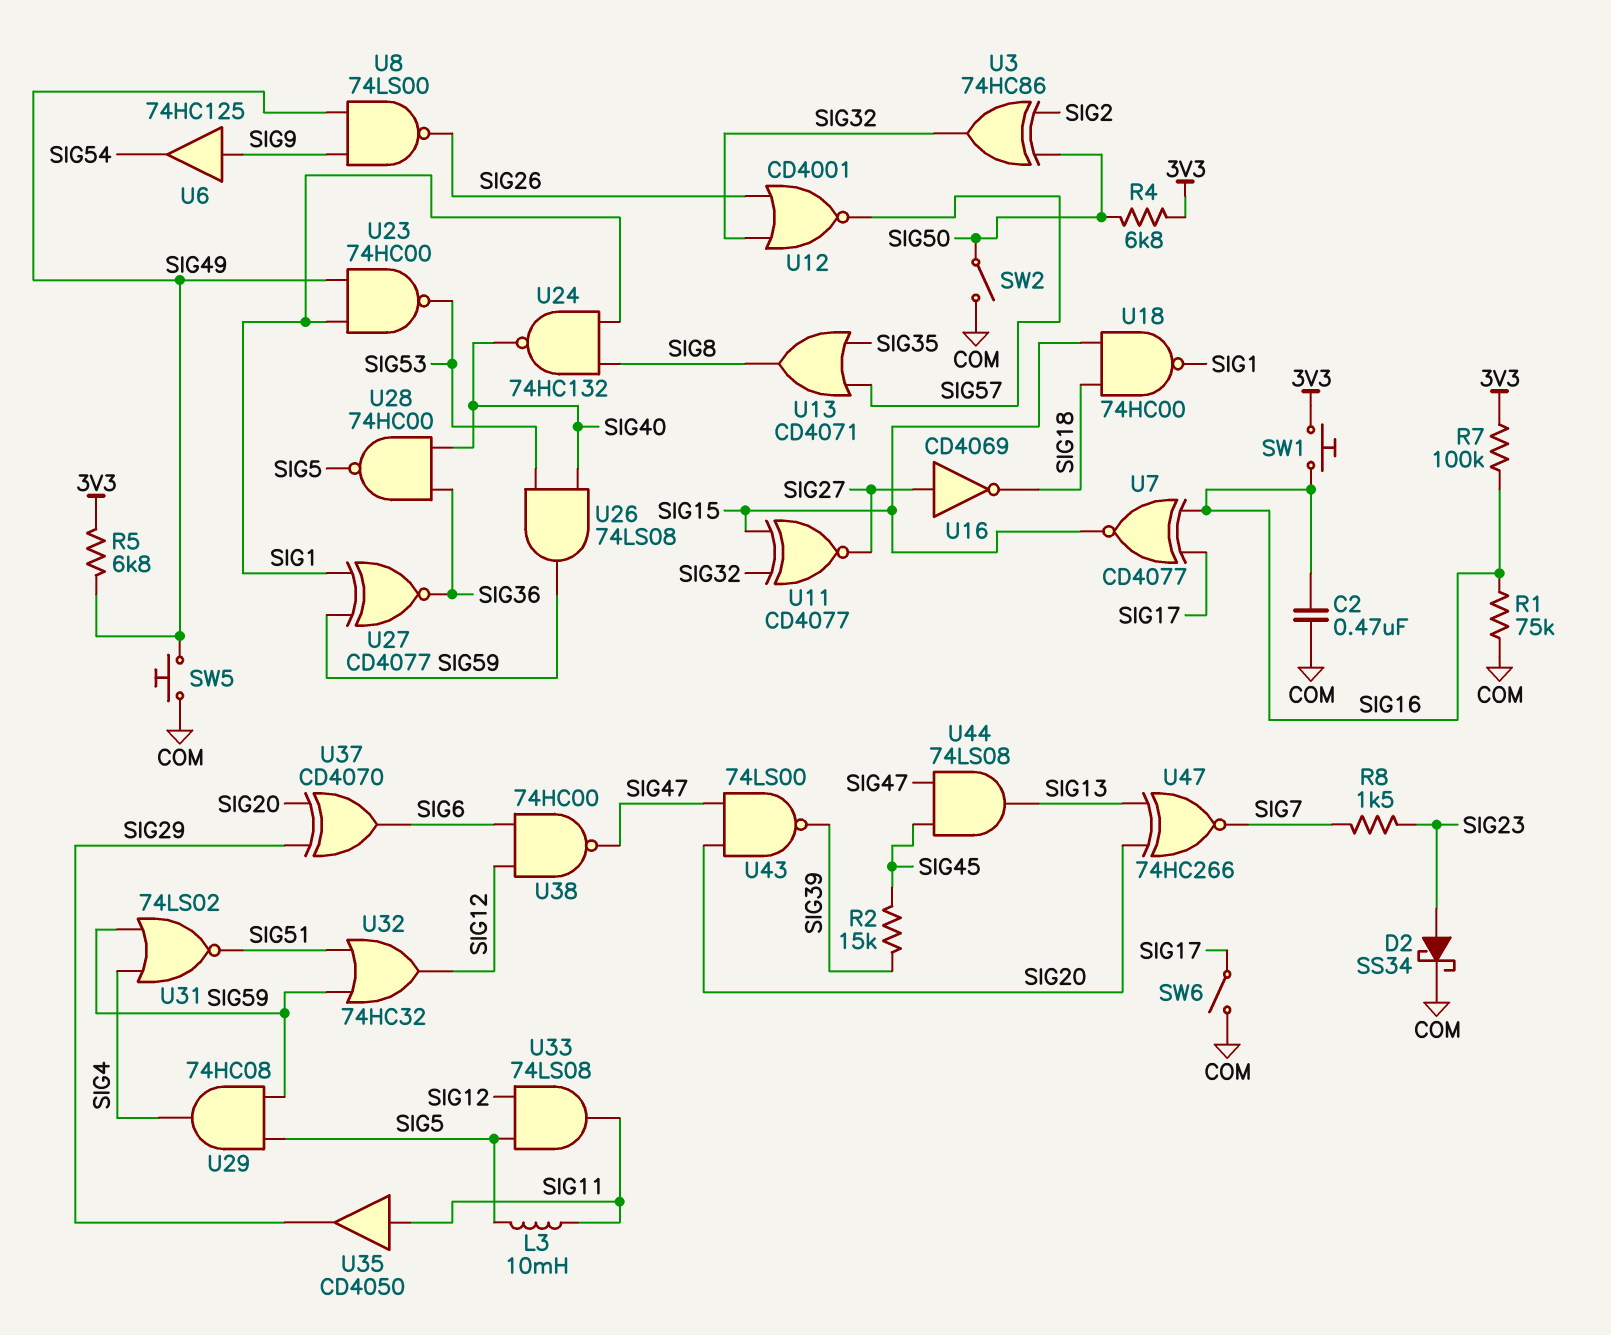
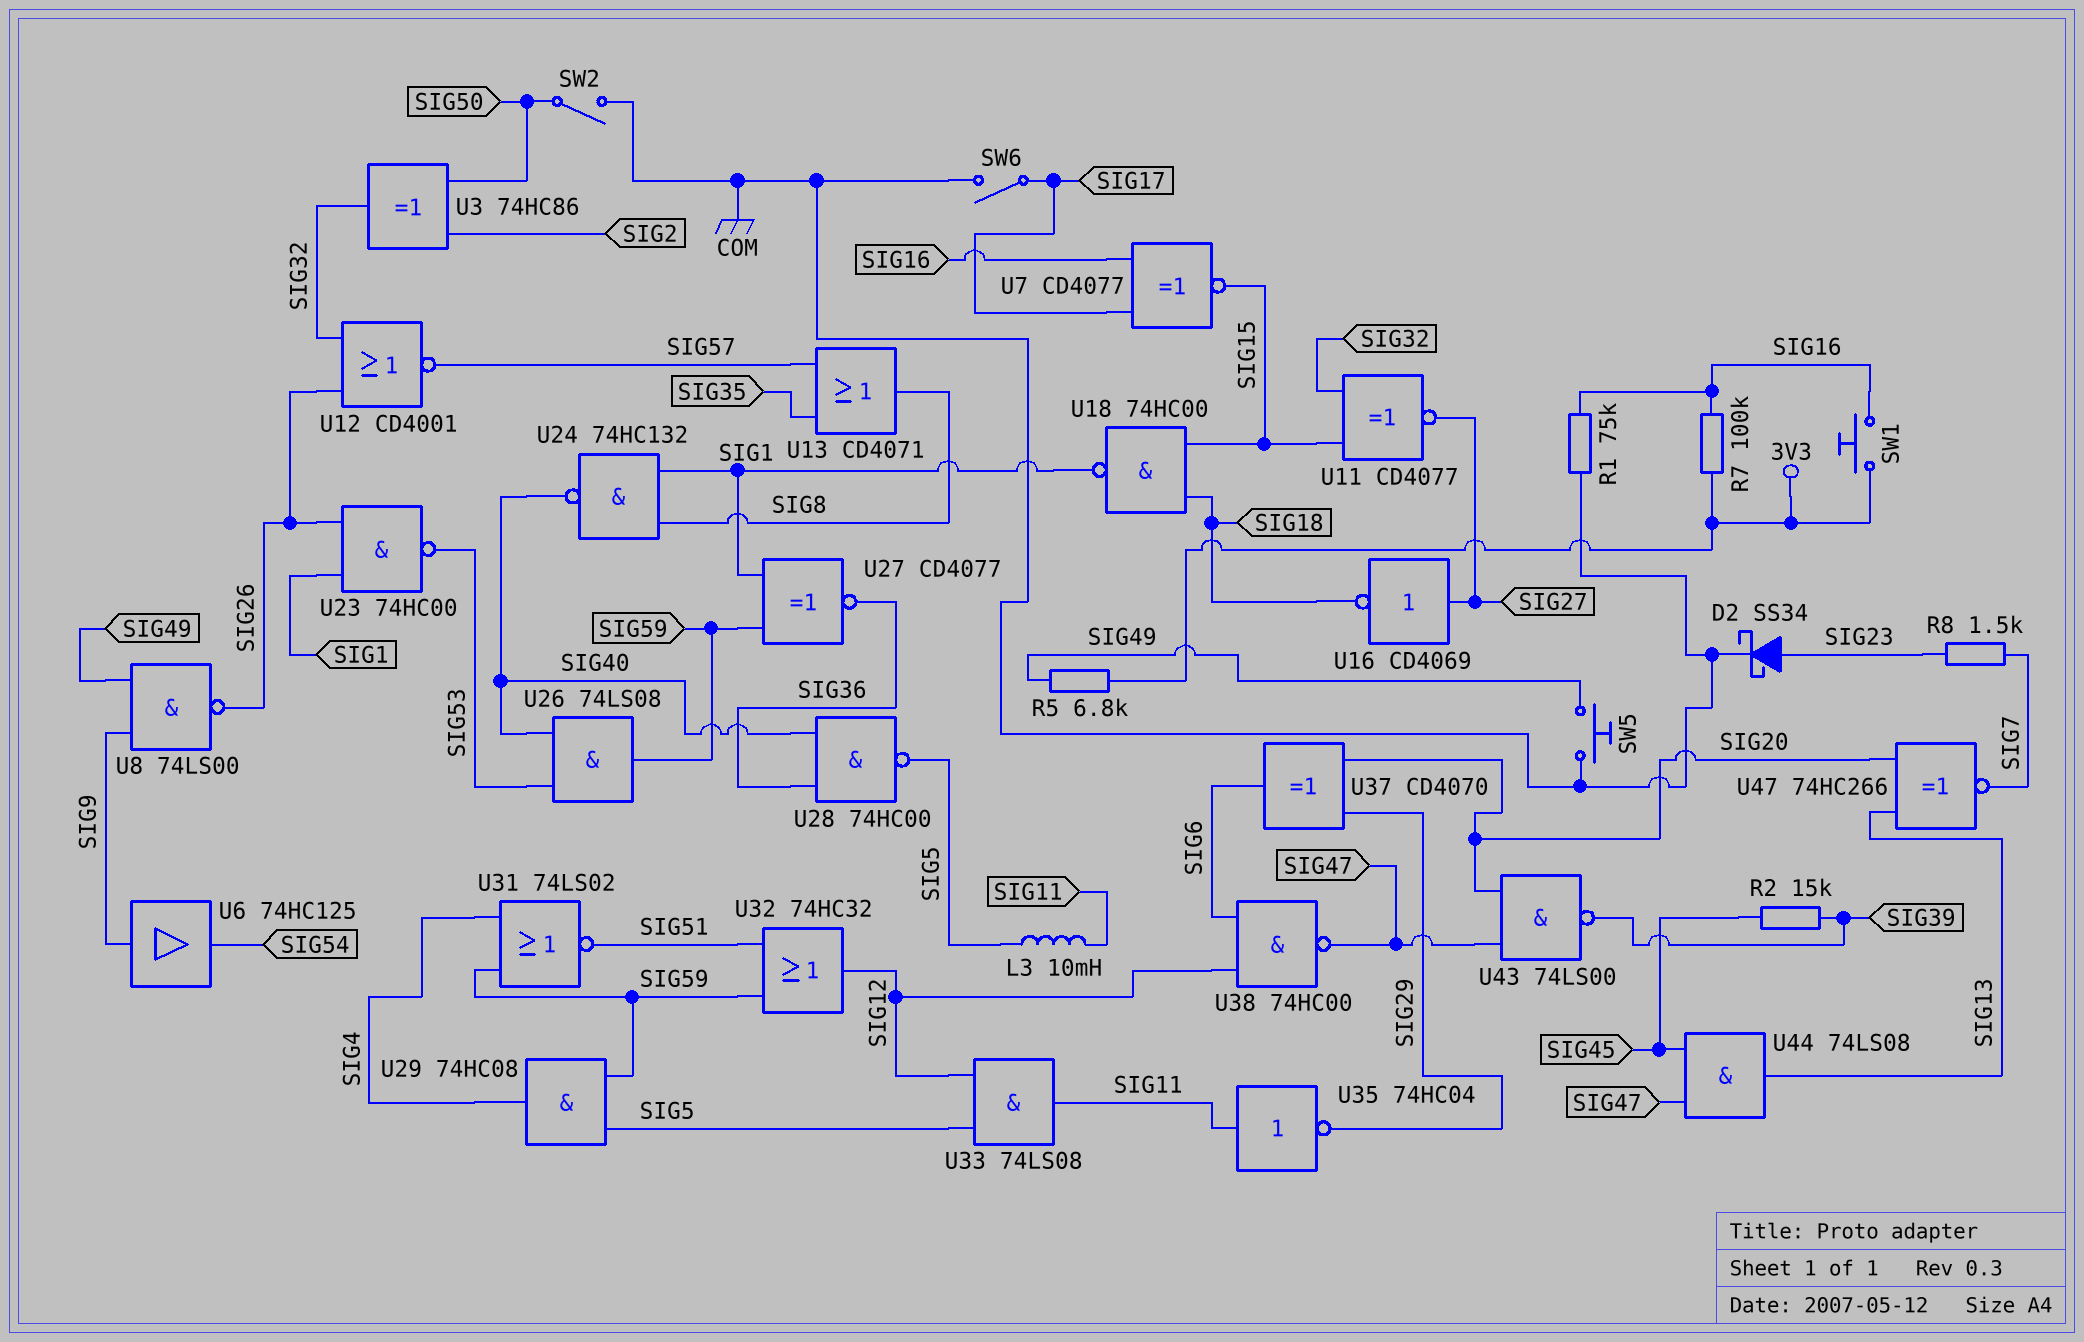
C2: 470nF (COM, SIG16) -> none
R4: 6.8k (3V3, SIG50) -> none
U23: NAND 74HC00 (in SIG1, in SIG49, out SIG53) -> NAND 74HC00 (in SIG1, in SIG26, out SIG53)
U35: buffer CD4050 (in SIG11, out SIG29) -> NOT 74HC04 (in SIG11, out SIG29)

